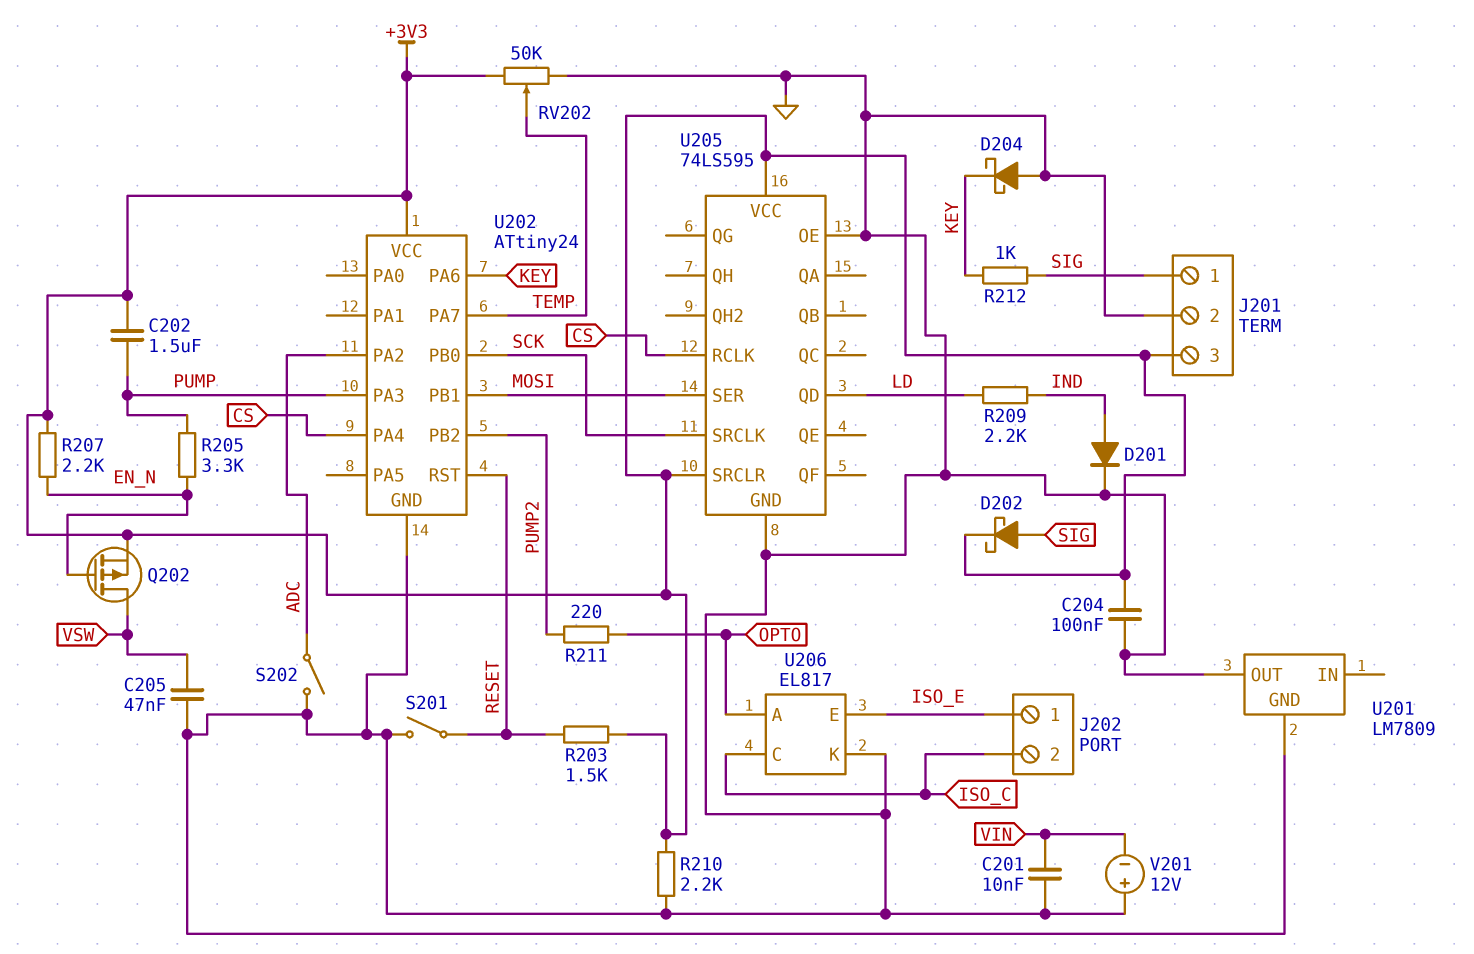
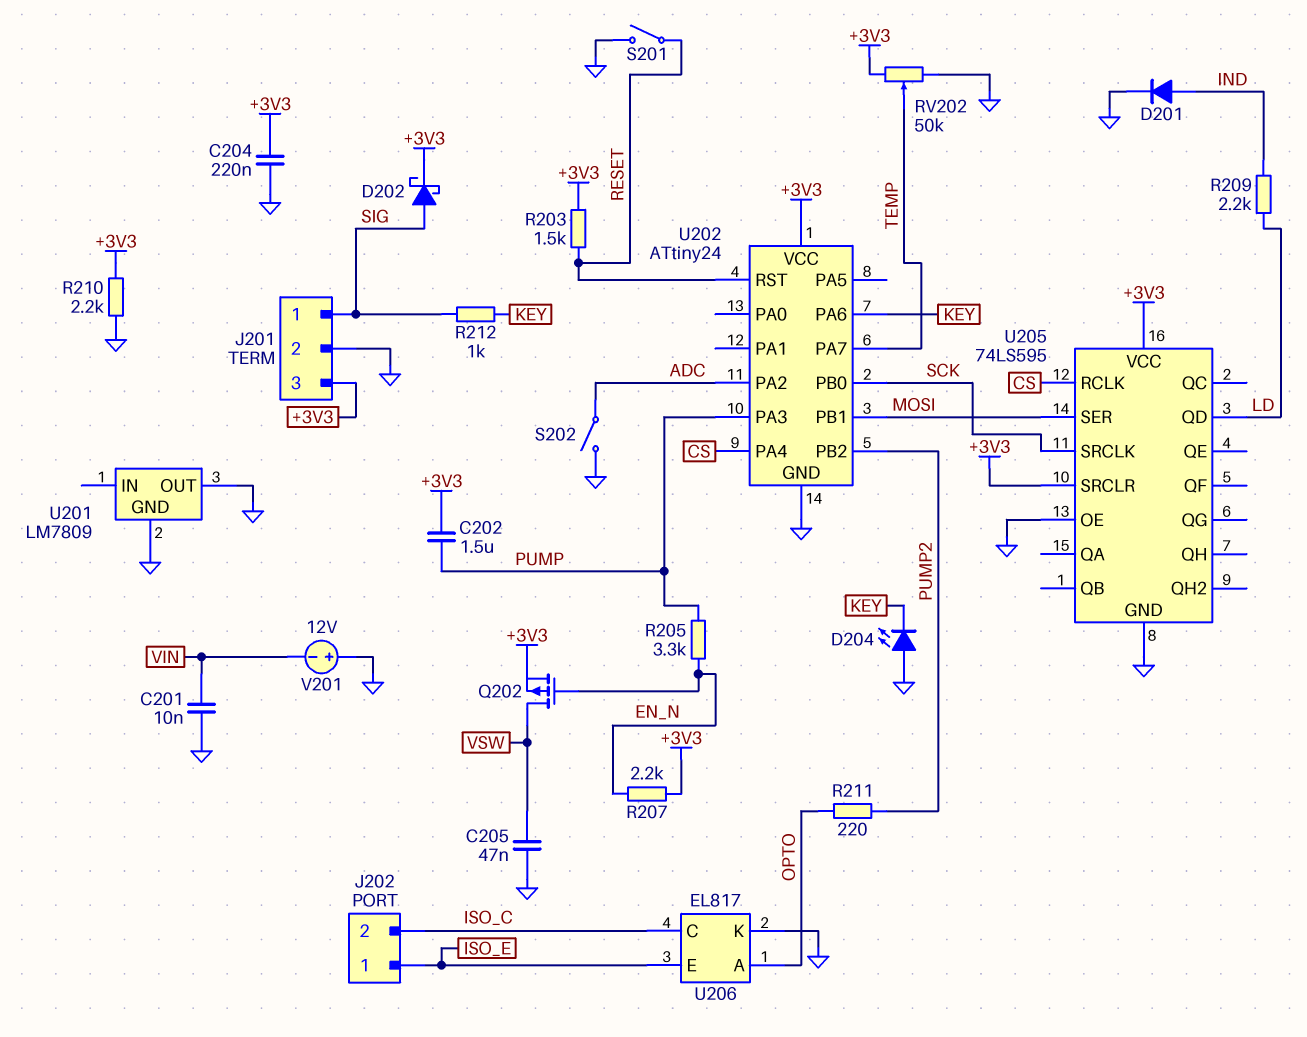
C204: 100nF (+3V3, GND) -> 220nF (+3V3, GND)
D204: schottky (A GND, K KEY) -> LED (A GND, K KEY)

